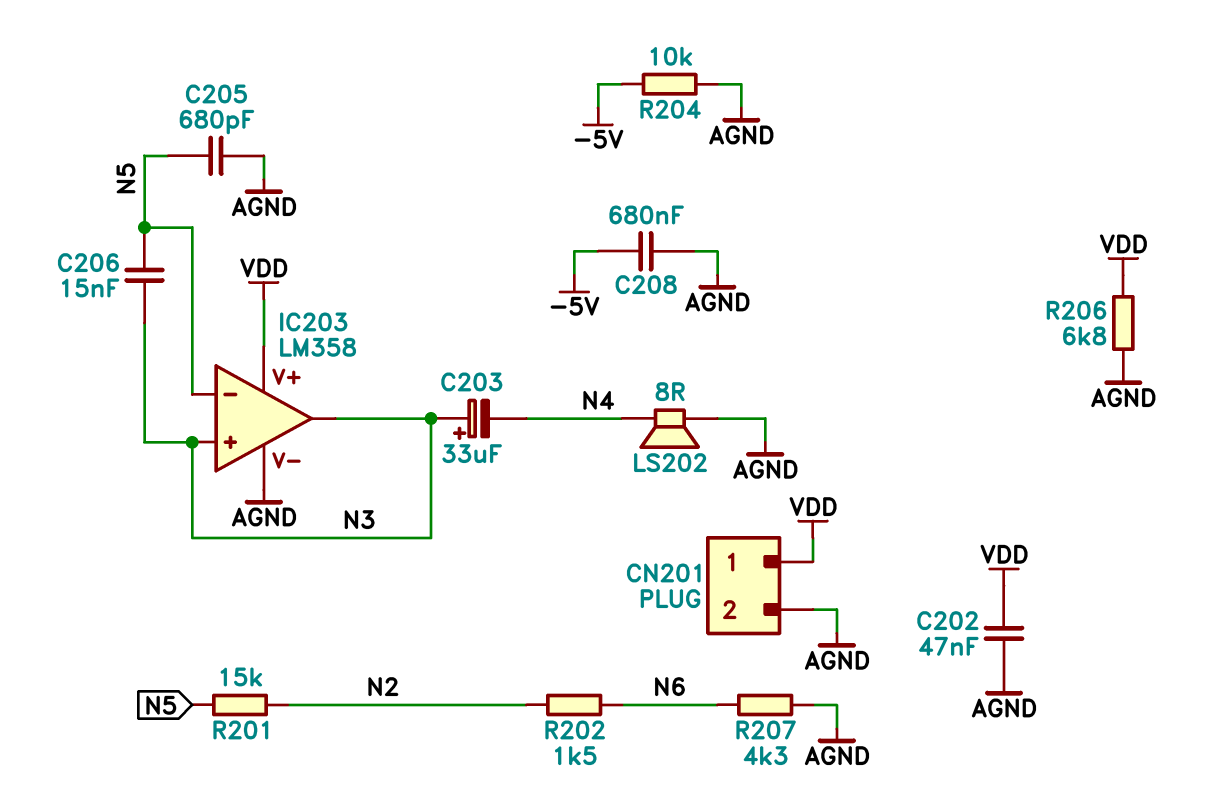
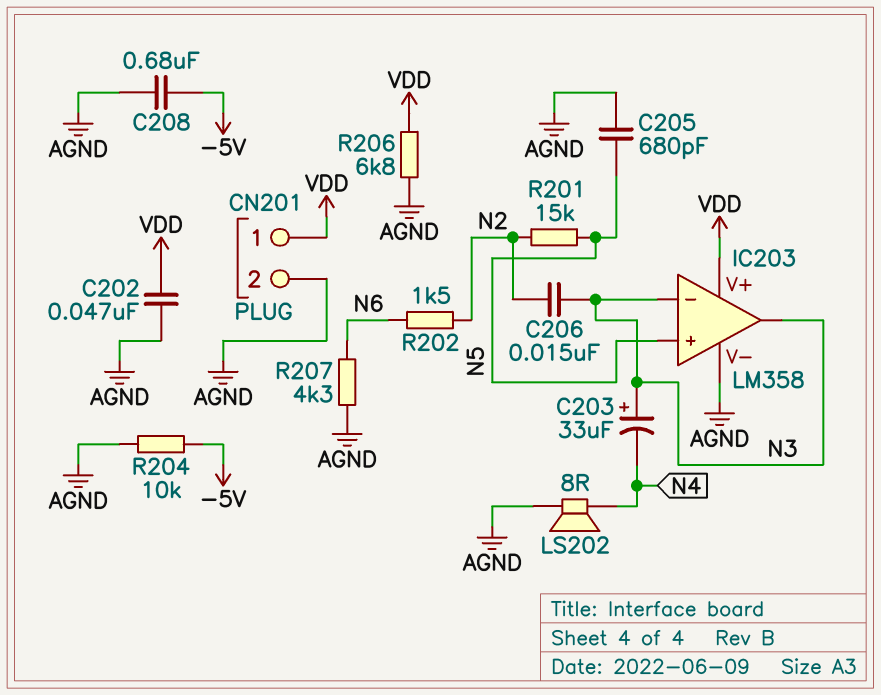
C206: 15nF (N3, N5) -> 15nF (N2, N3)
IC203 pin in+: N3 -> N5
IC203 pin in-: N5 -> N3

